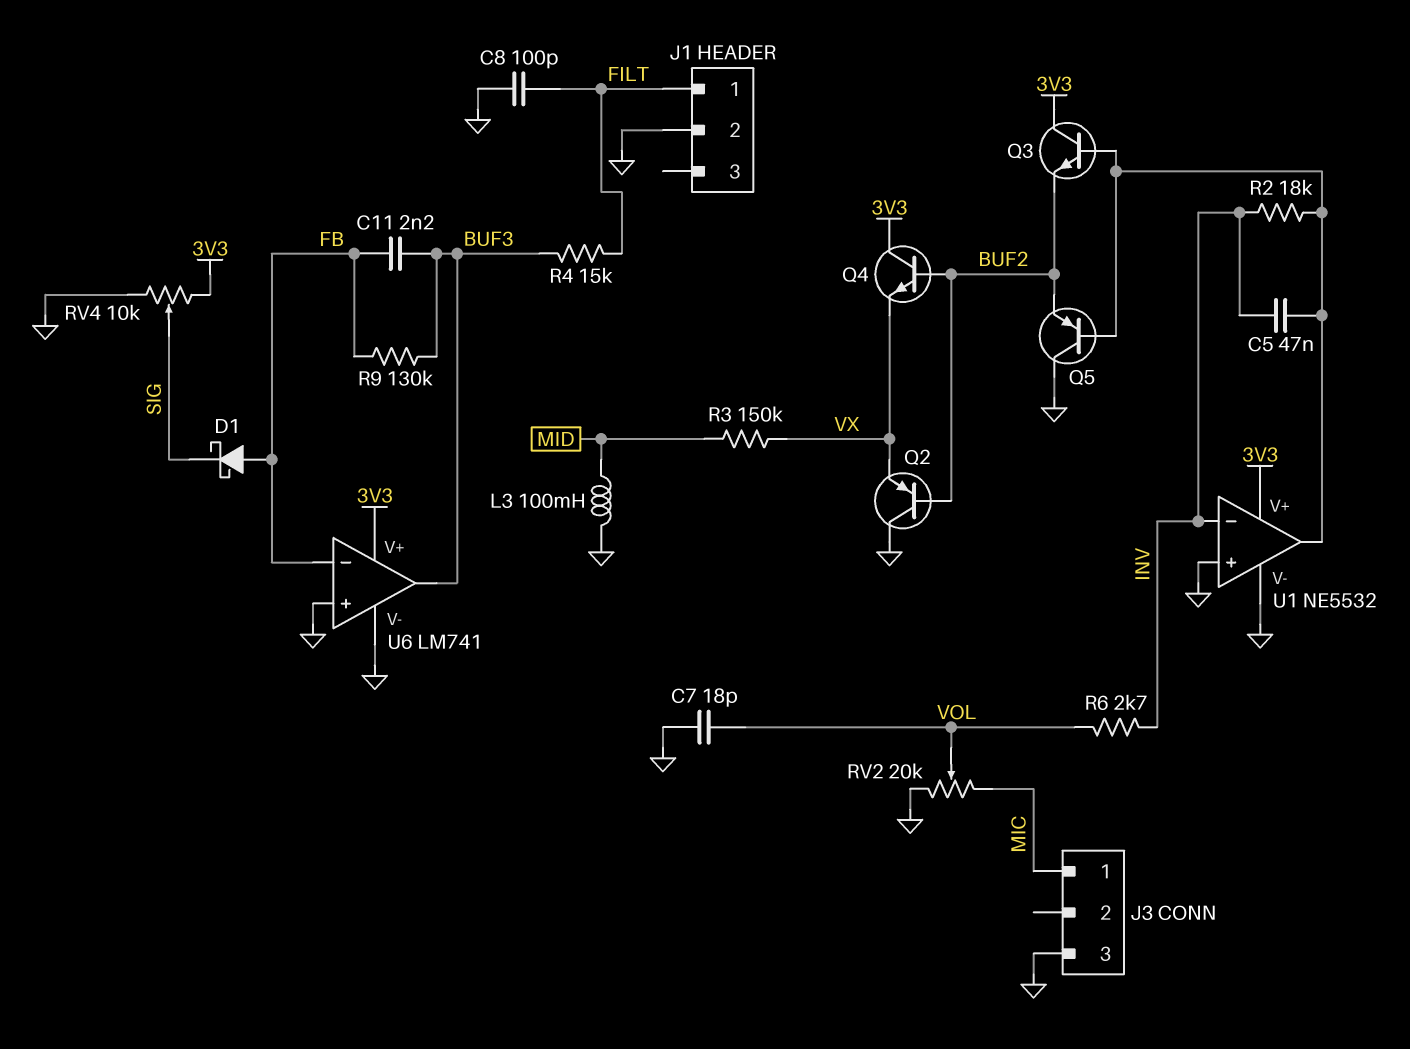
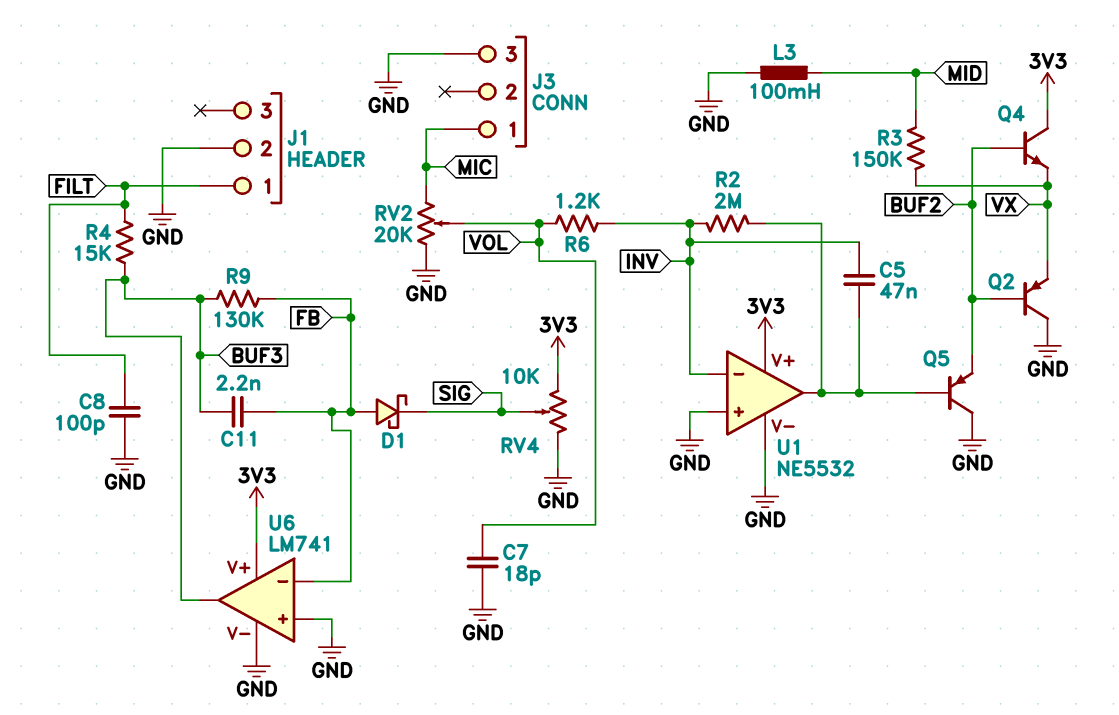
Q3: NPN (B U1/out, C 3V3, E BUF2) -> none
R2: 18k (INV, U1/out) -> 2M (INV, U1/out)
R6: 2.7k (INV, VOL) -> 1.2k (INV, VOL)

